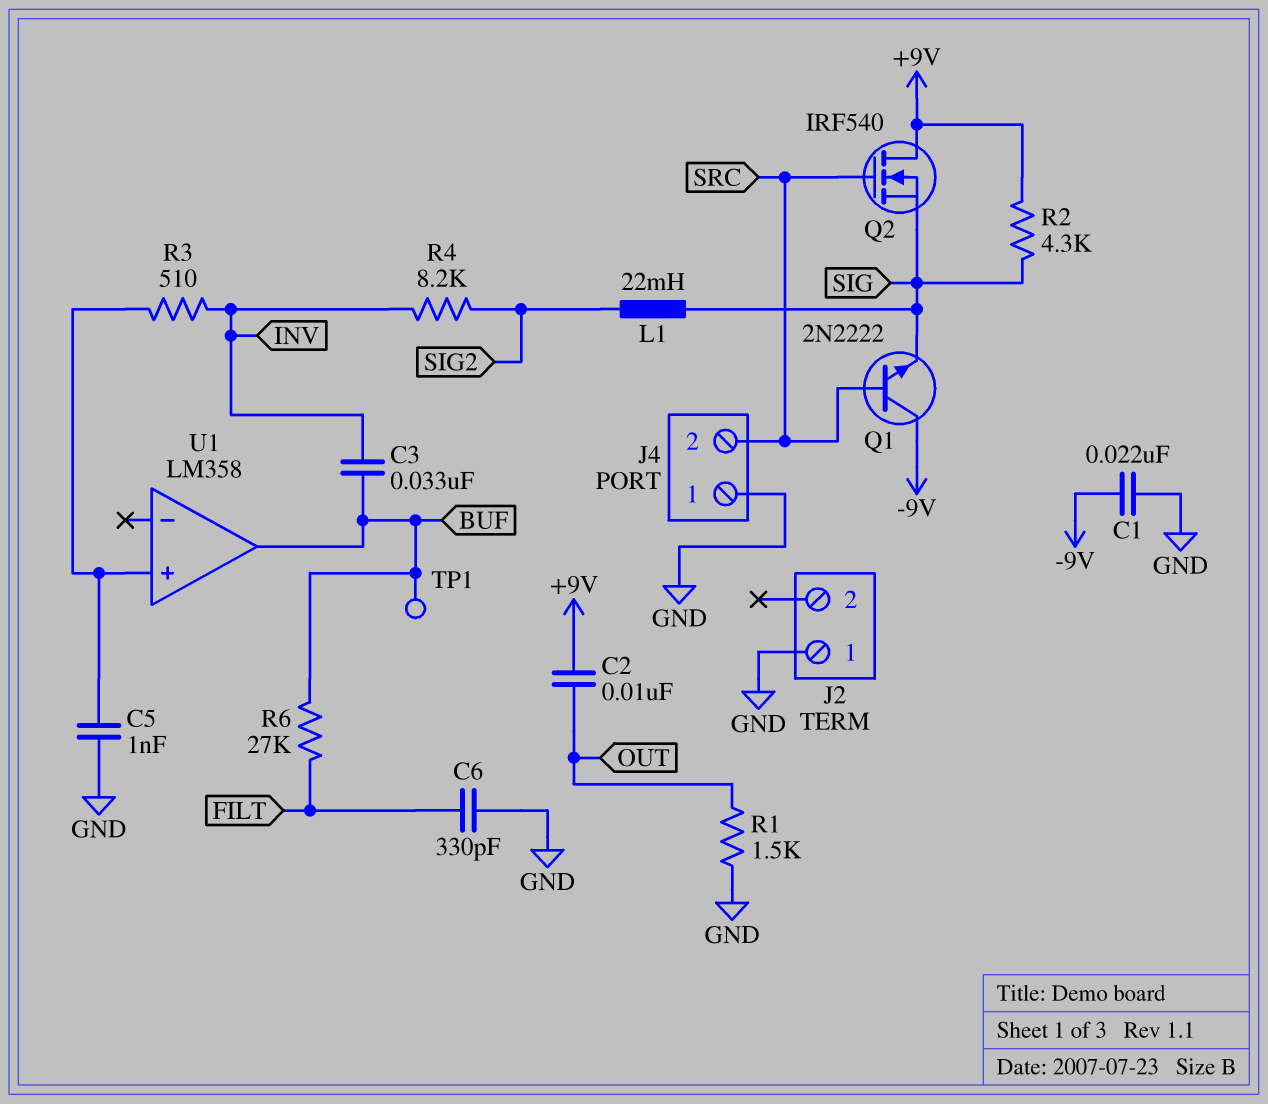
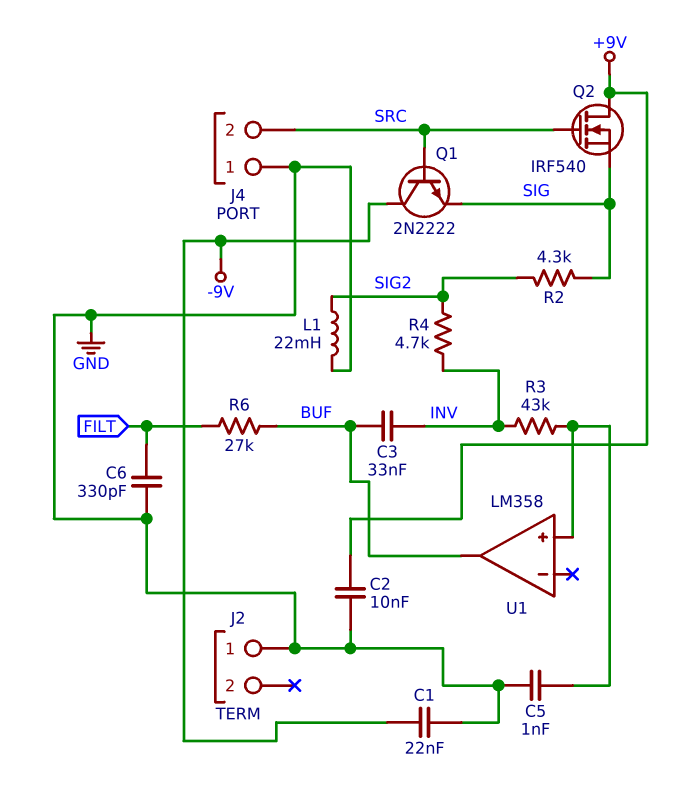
C2: 10nF (+9V, OUT) -> 10nF (+9V, GND)
L1: 22mH (SIG, SIG2) -> 22mH (GND, SIG2)
R1: 1.5k (GND, OUT) -> none
R2: 4.3k (+9V, SIG) -> 4.3k (SIG, SIG2)
R3: 510 (INV, U1/in+) -> 43k (INV, U1/in+)
R4: 8.2k (INV, SIG2) -> 4.7k (INV, SIG2)
TP1: test point (BUF) -> none

